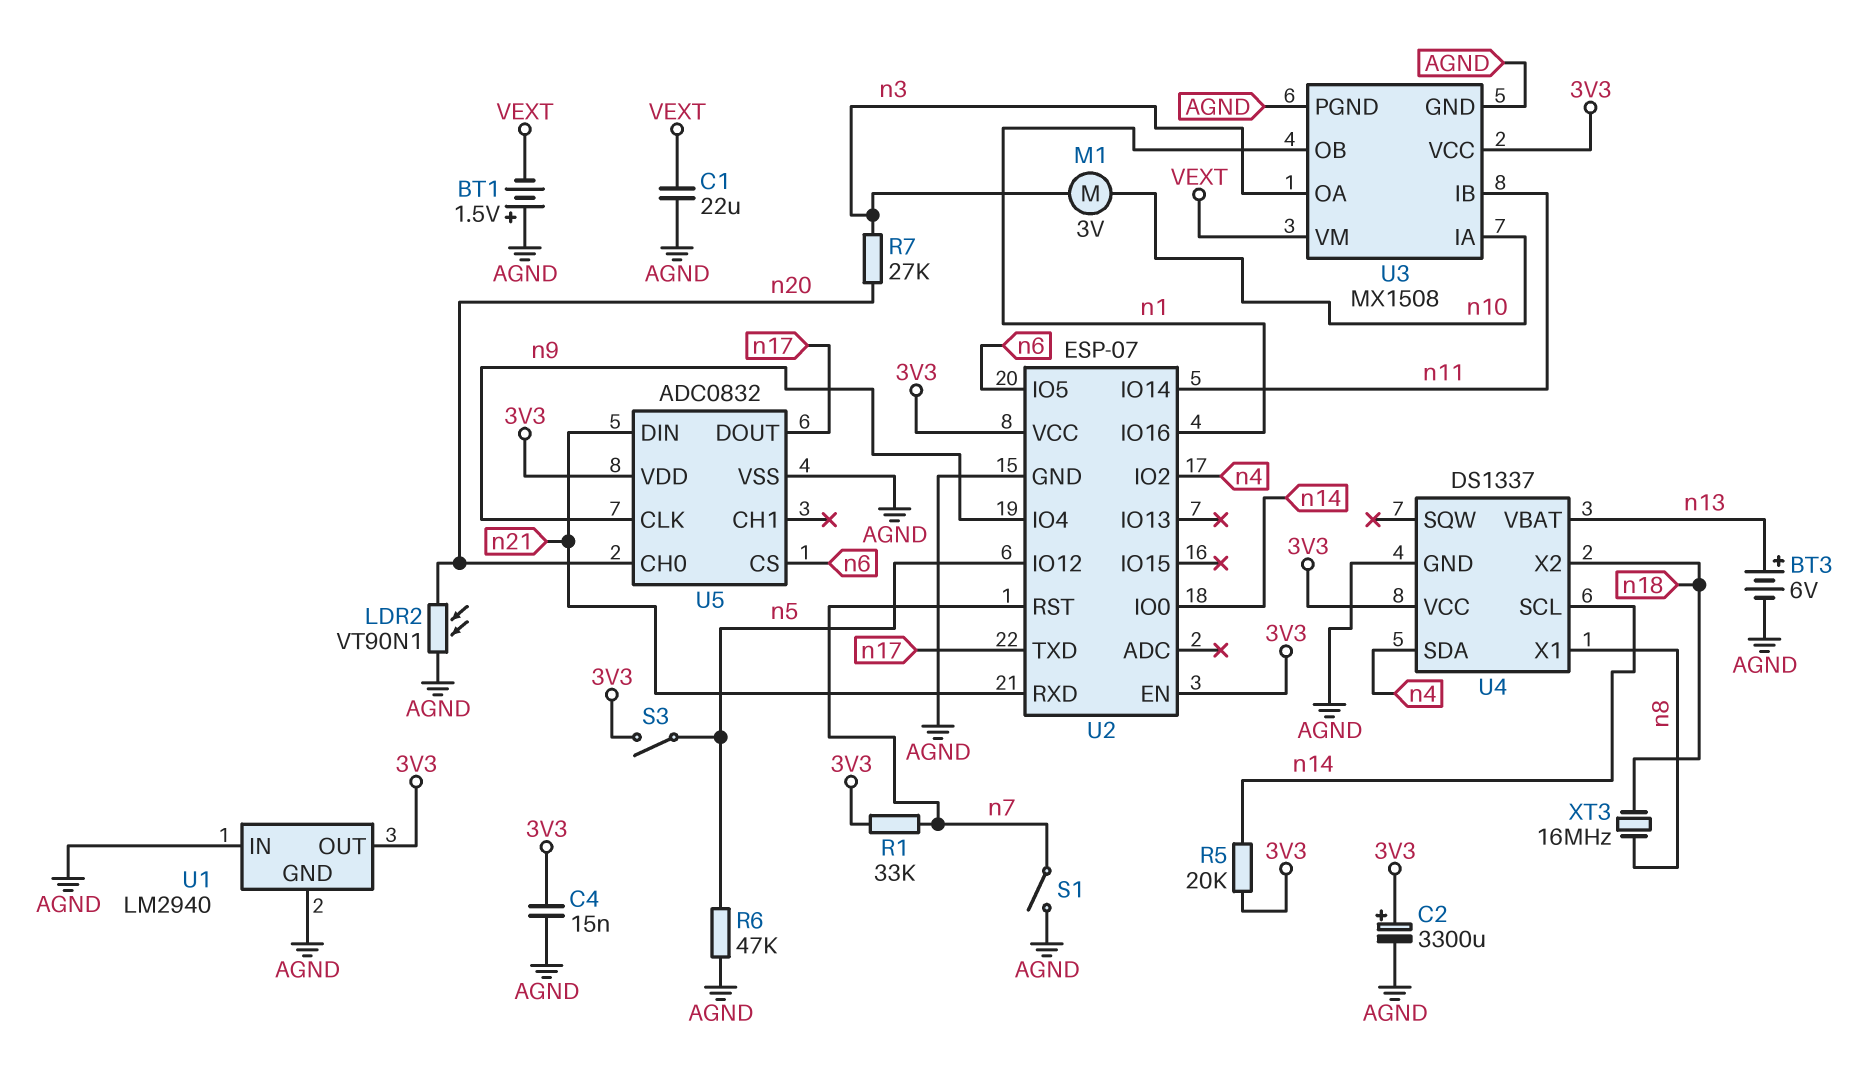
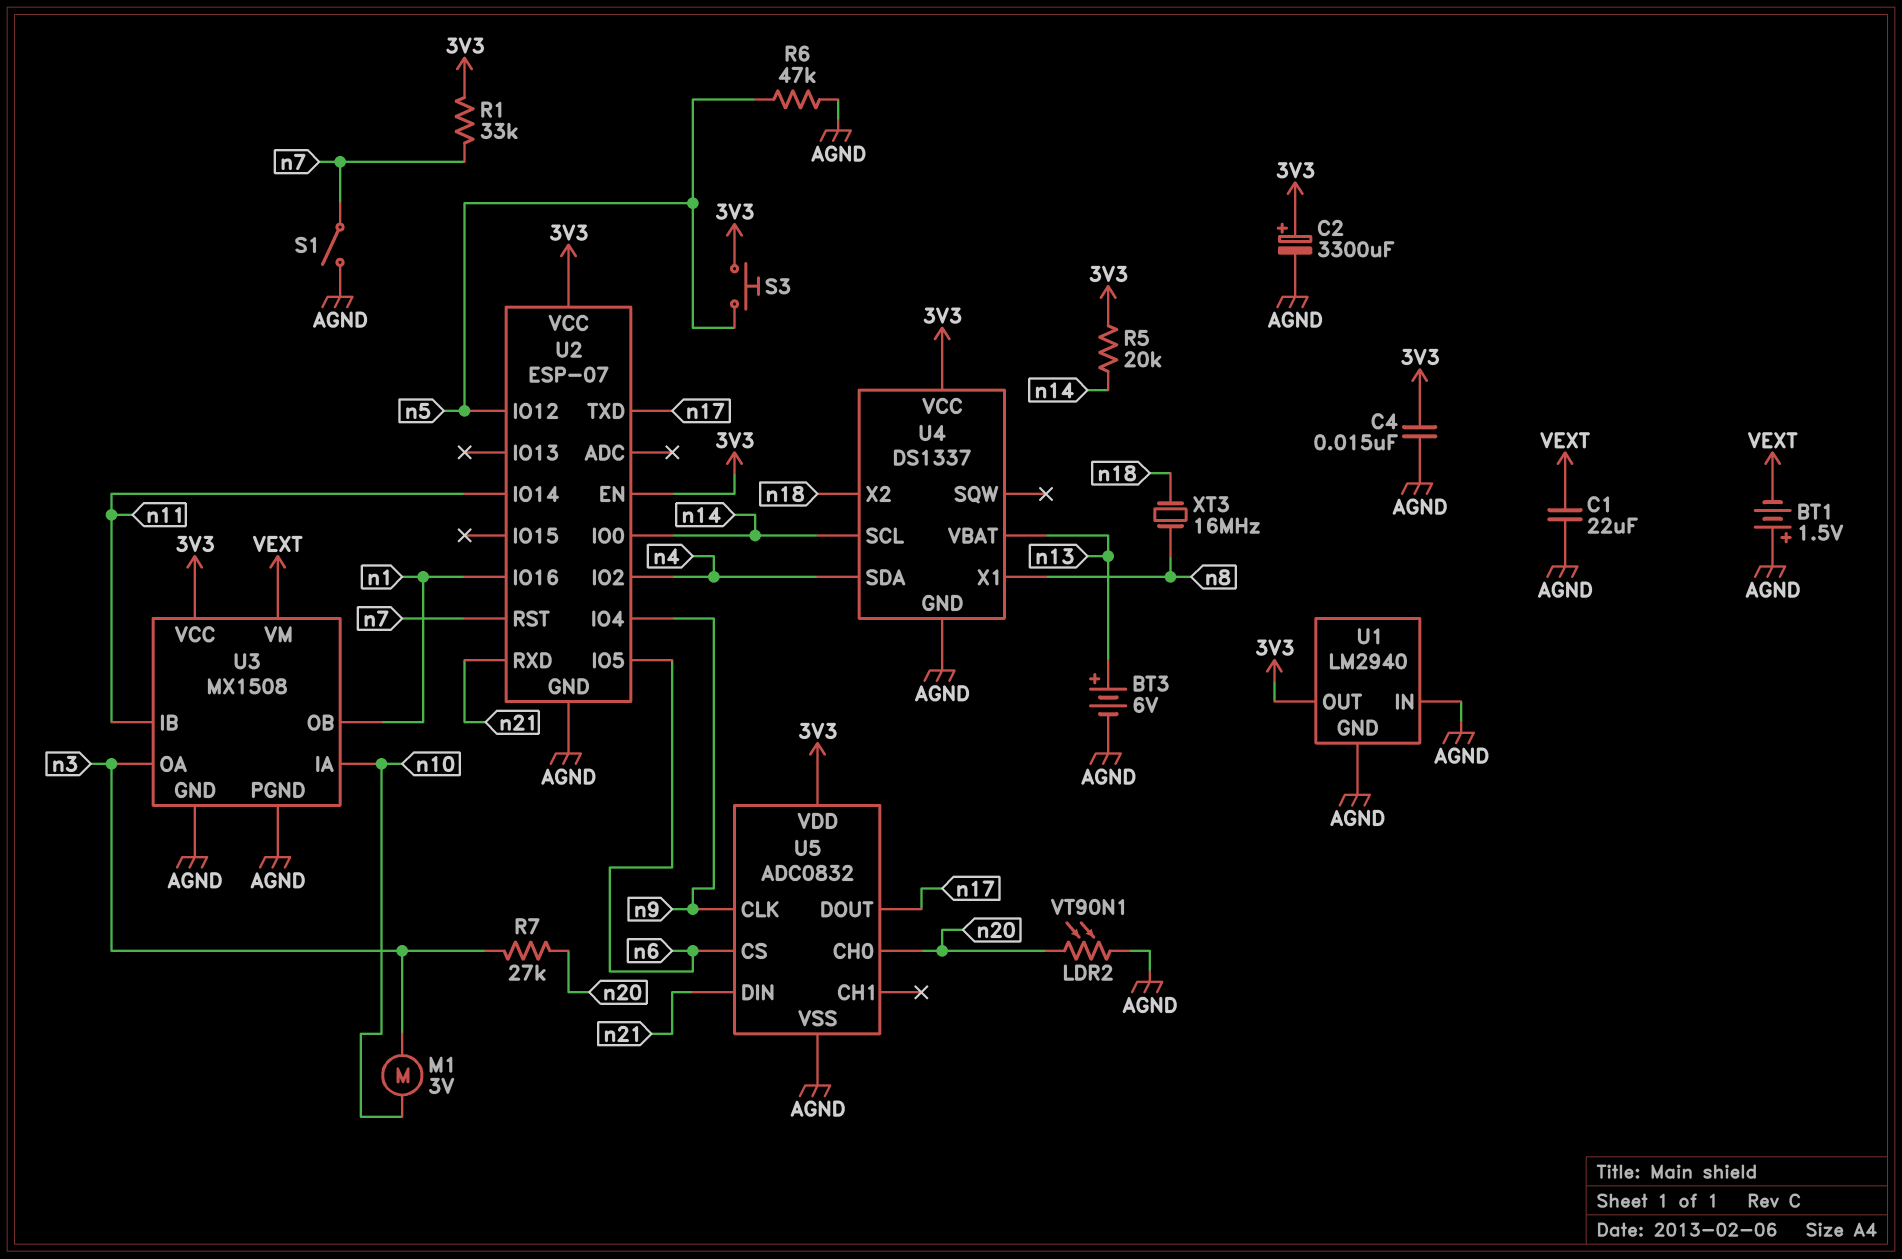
S3: switch (3V3, n5) -> button (3V3, n5)

